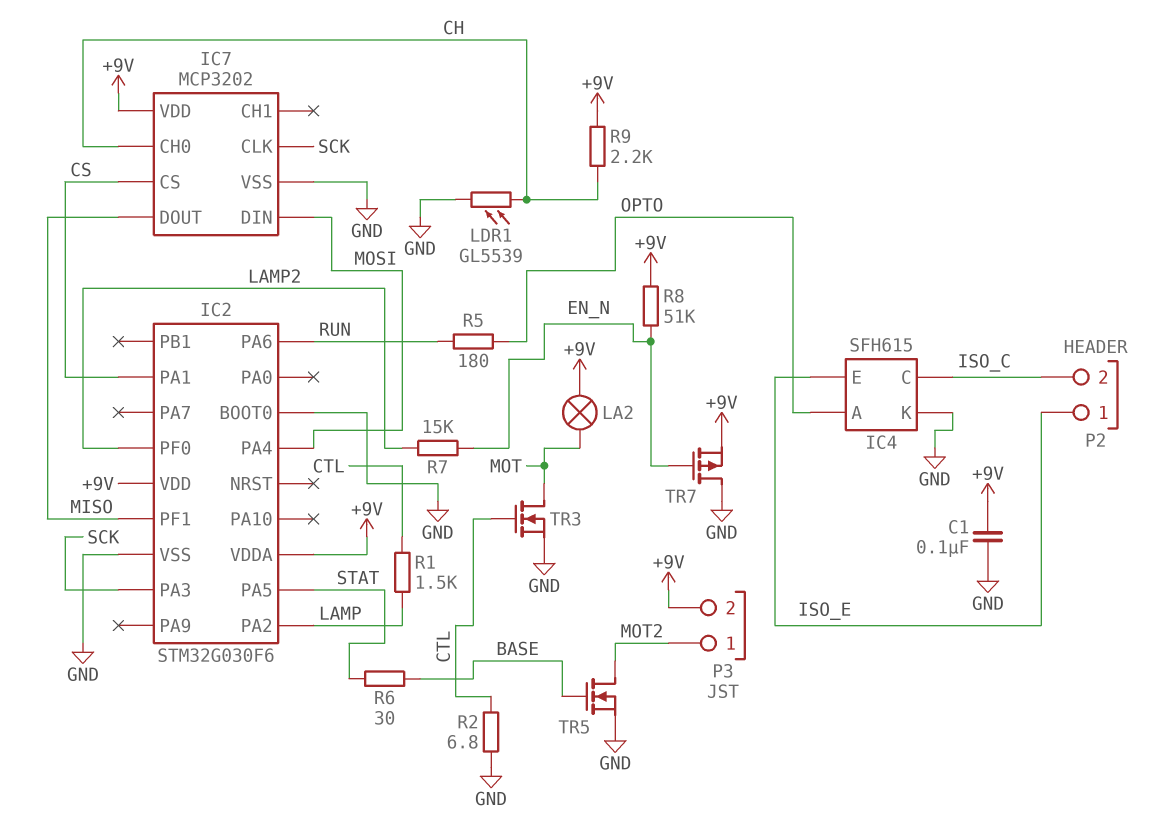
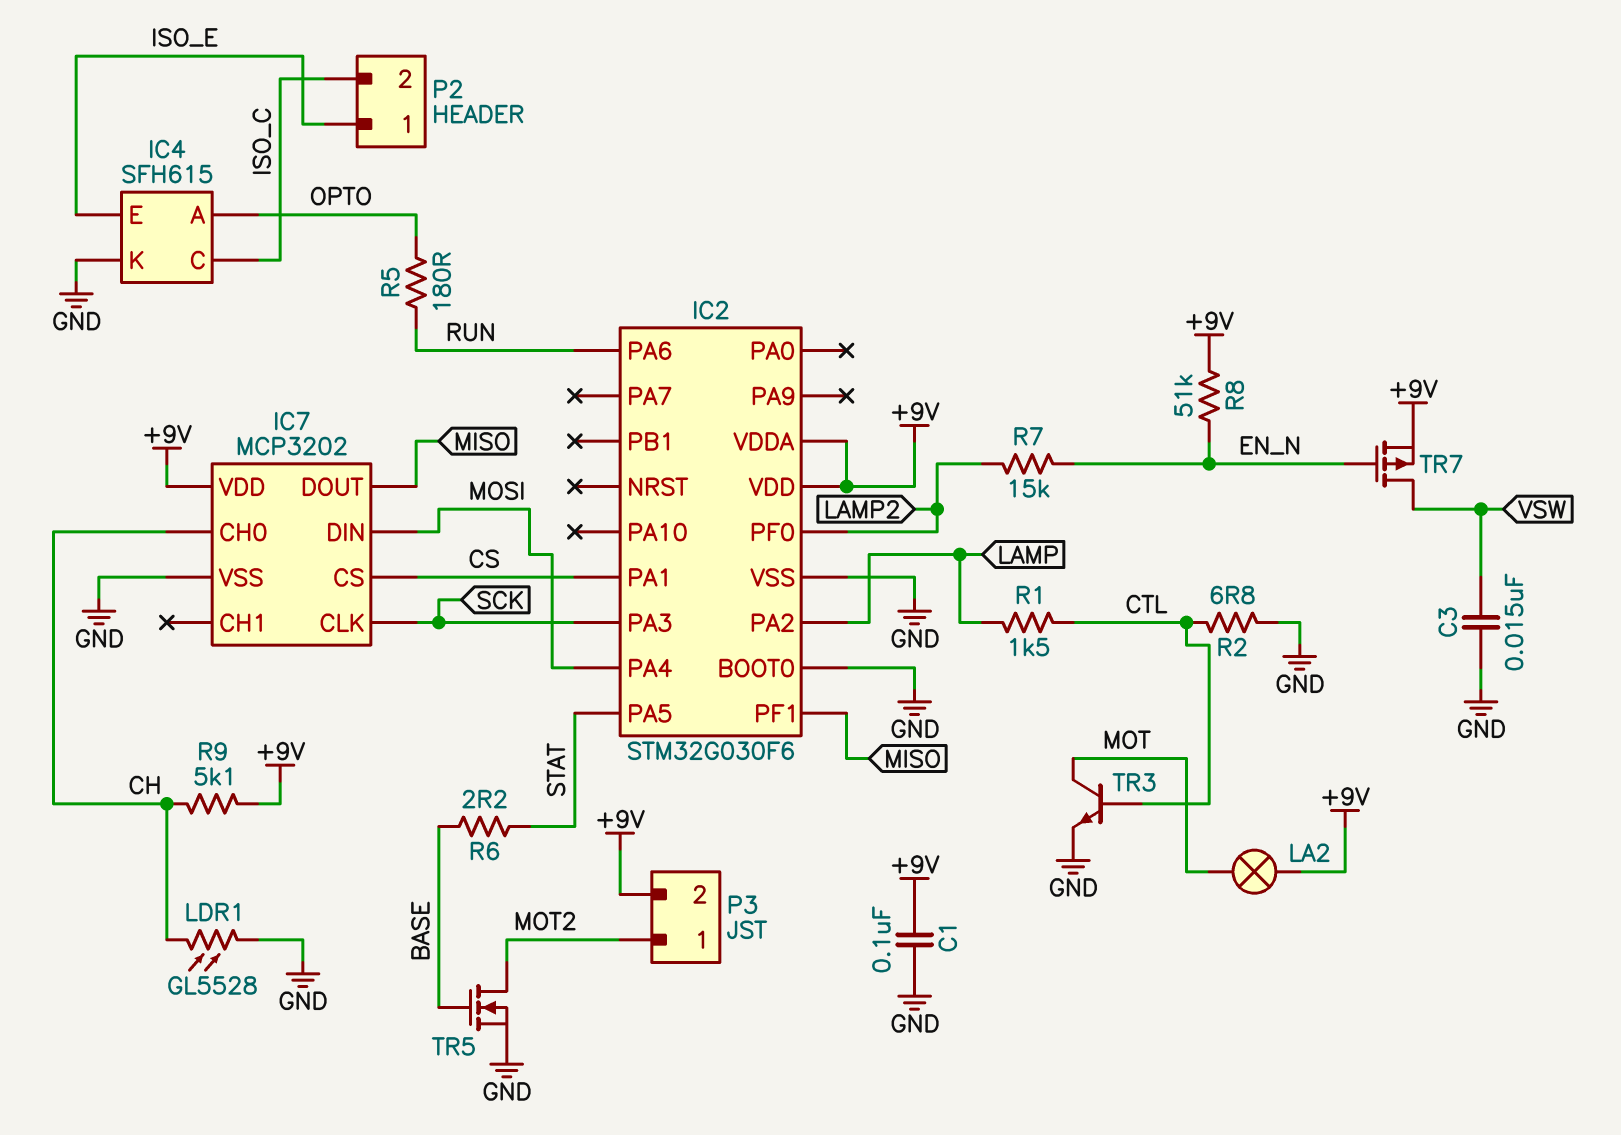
C3: none -> 15nF (GND, VSW)
LDR1: GL5539 (CH, GND) -> GL5528 (CH, GND)
R6: 30 (BASE, STAT) -> 2.2 (BASE, STAT)
R9: 2.2k (+9V, CH) -> 5.1k (+9V, CH)
TR3: NMOS (G CTL, D MOT, S GND) -> NPN (B CTL, C MOT, E GND)
TR7: PMOS (G EN_N, D GND, S +9V) -> PMOS (G EN_N, D VSW, S +9V)

